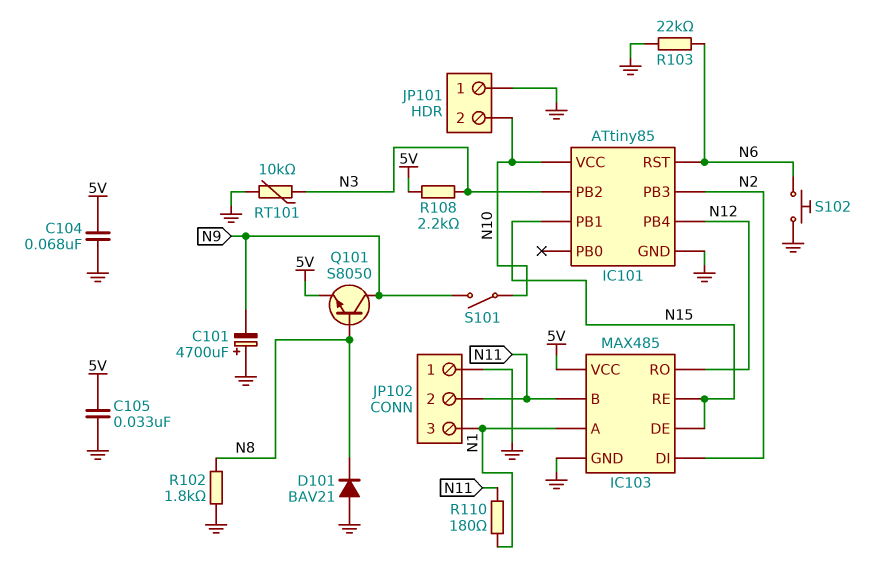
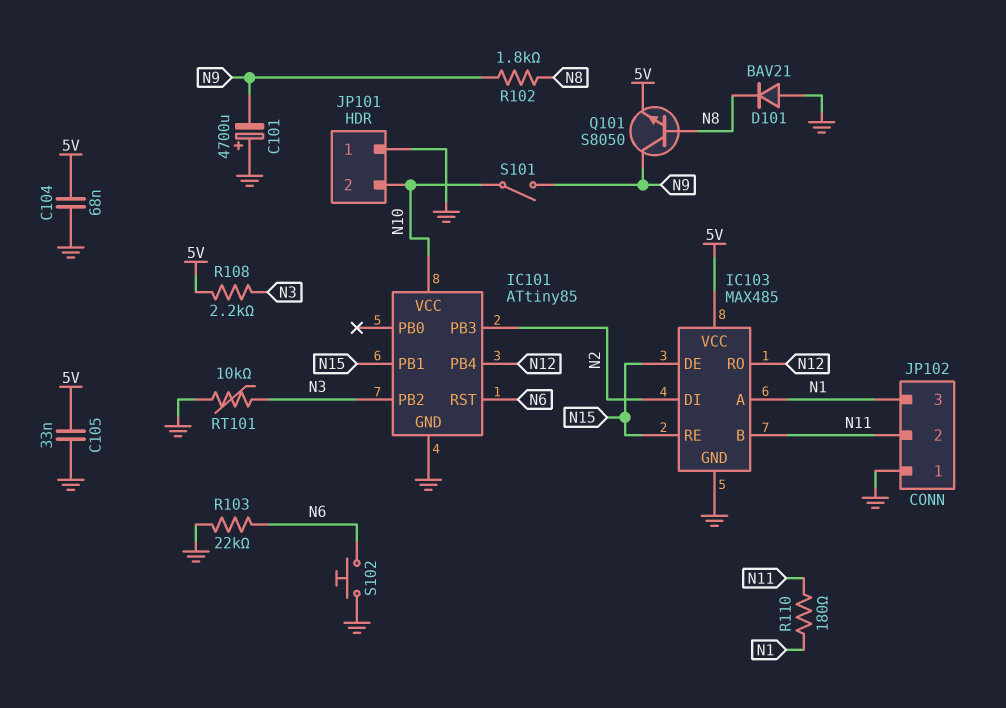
R102: 1.8k (GND, N8) -> 1.8k (N8, N9)

